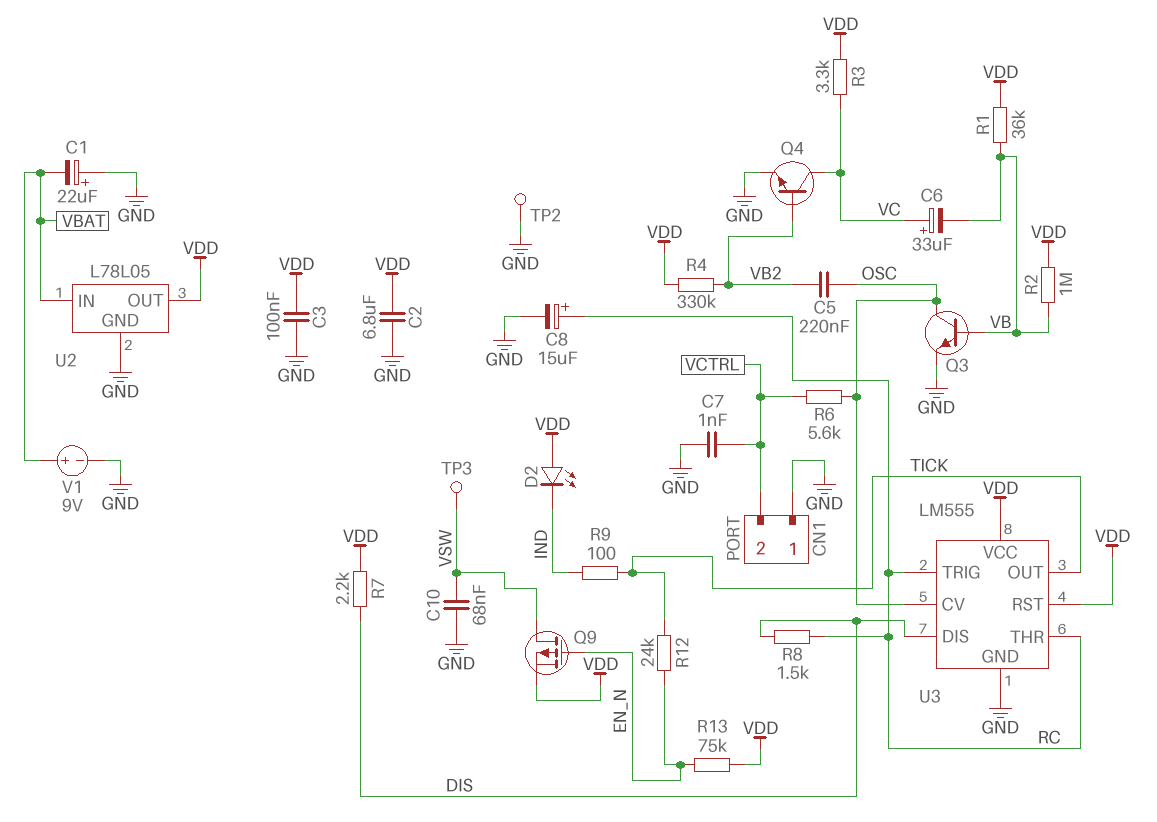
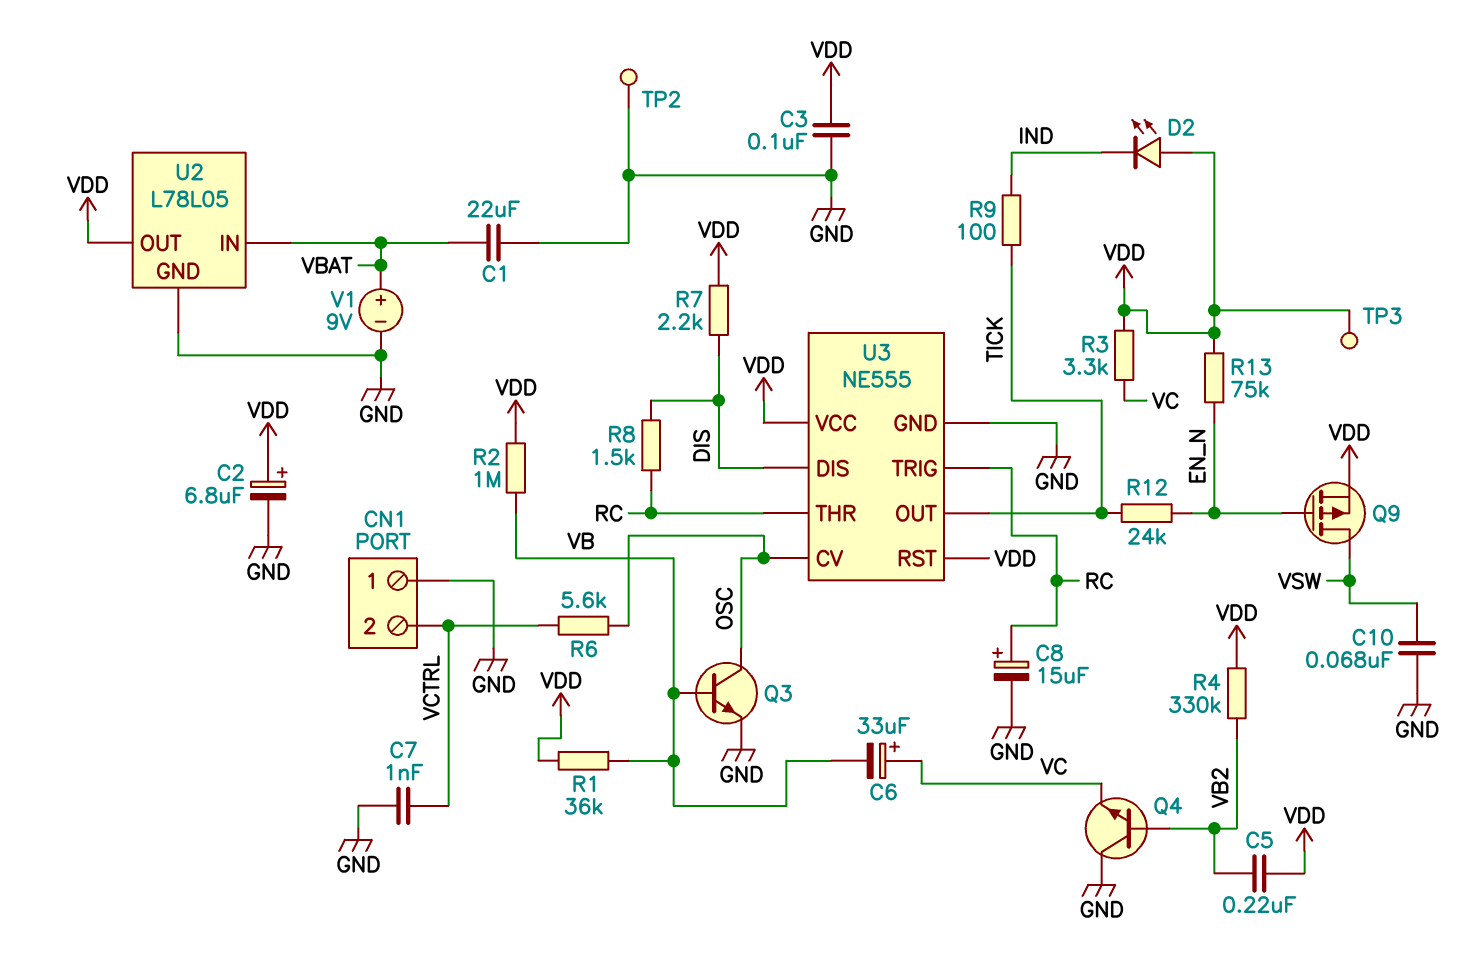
C1: 22uF (plus GND, minus VBAT) -> 22uF (GND, VBAT)
C2: 6.8uF (GND, VDD) -> 6.8uF (plus VDD, minus GND)
C5: 220nF (OSC, VB2) -> 220nF (VB2, VDD)
Q4: NPN (B VB2, C VC, E GND) -> NPN (B VB2, C GND, E VC)
TP3: test point (VSW) -> test point (VDD)
U3: LM555 -> NE555

